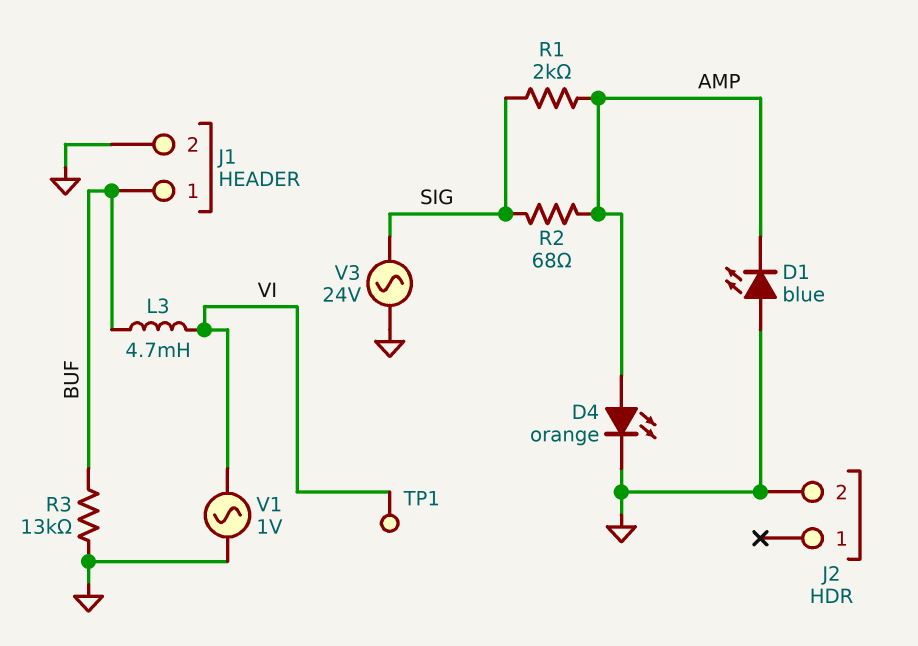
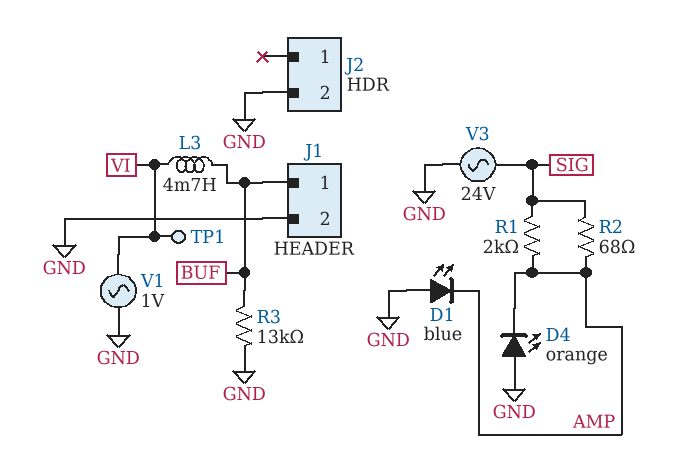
D4: LED orange (A AMP, K GND) -> LED orange (A GND, K AMP)

